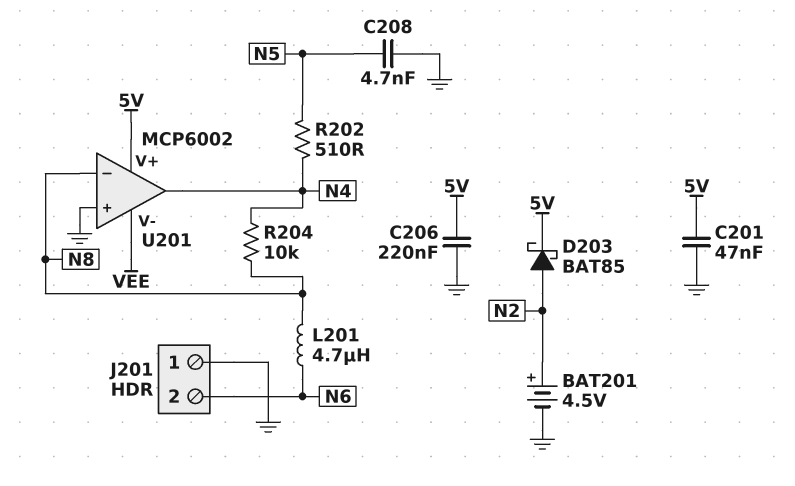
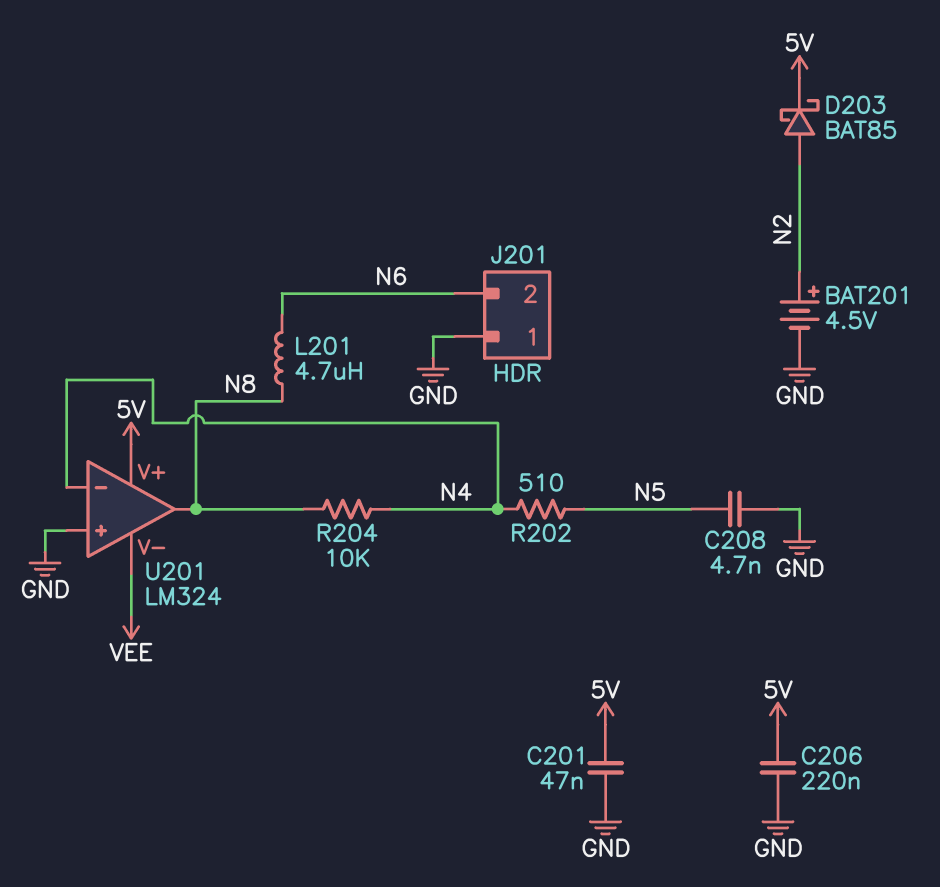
U201: MCP6002 -> LM324
U201 pin in-: N8 -> N4
U201 pin out: N4 -> N8

